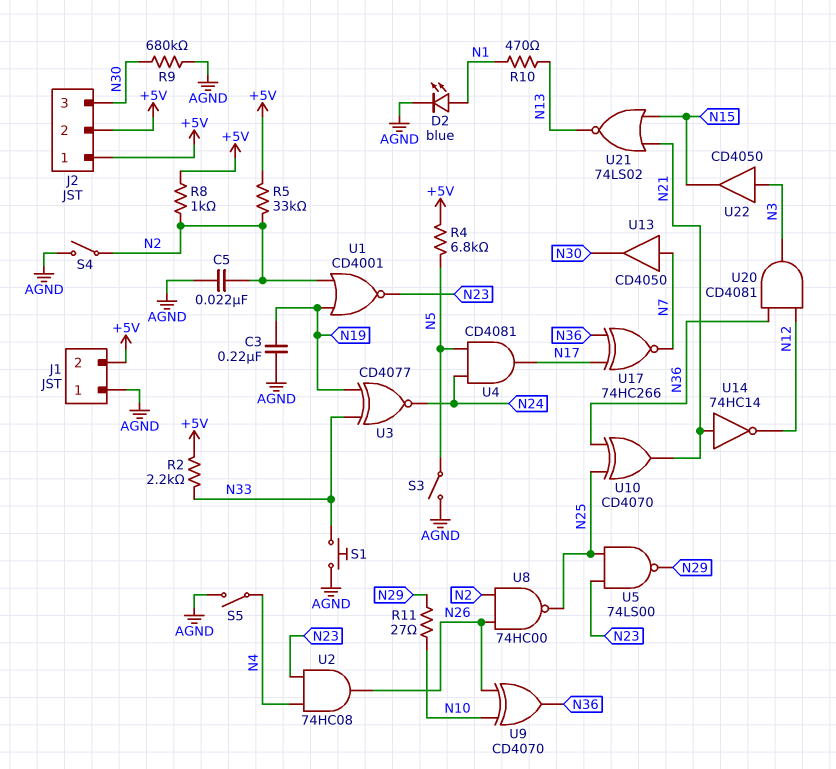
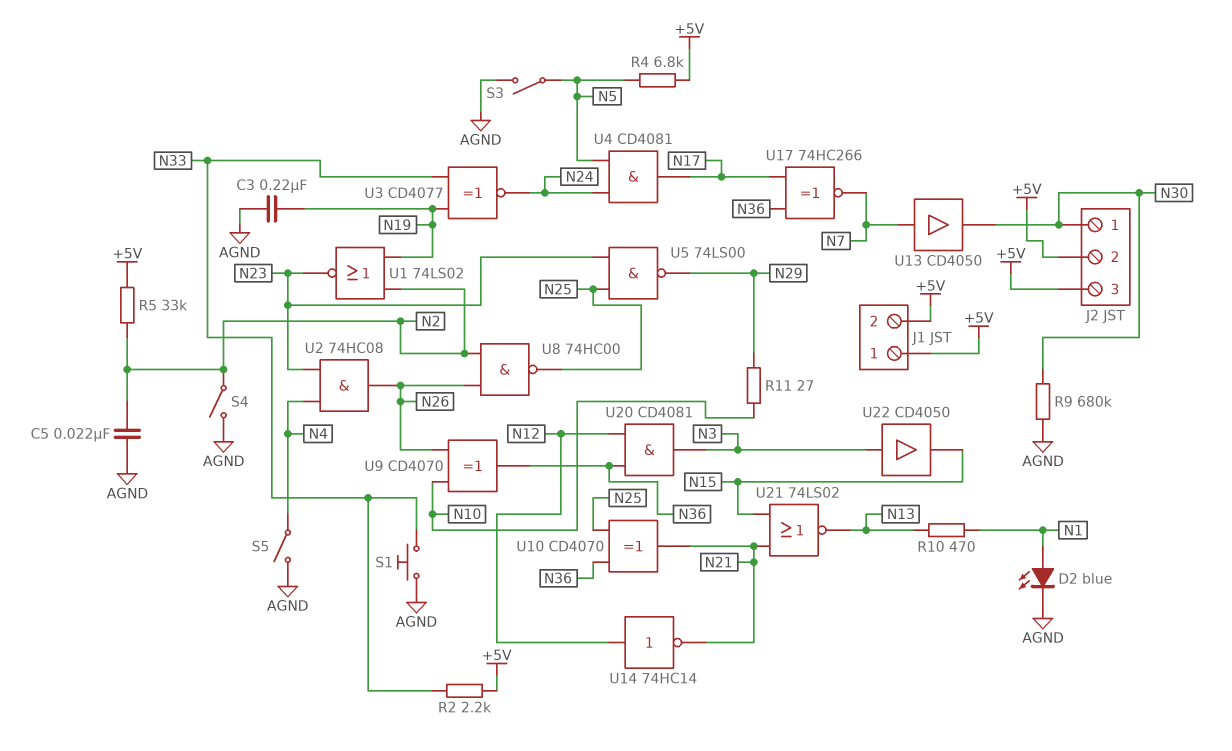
J1 pin 1: AGND -> +5V
J2 pin 1: +5V -> N30
J2 pin 3: N30 -> +5V
R8: 1k (+5V, N2) -> none
U1: NOR CD4001 (in N2, in N19, out N23) -> NOR 74LS02 (in N2, in N19, out N23)
U14: NOT 74HC14 (in N21, out N12) -> NOT 74HC14 (in N12, out N21)

